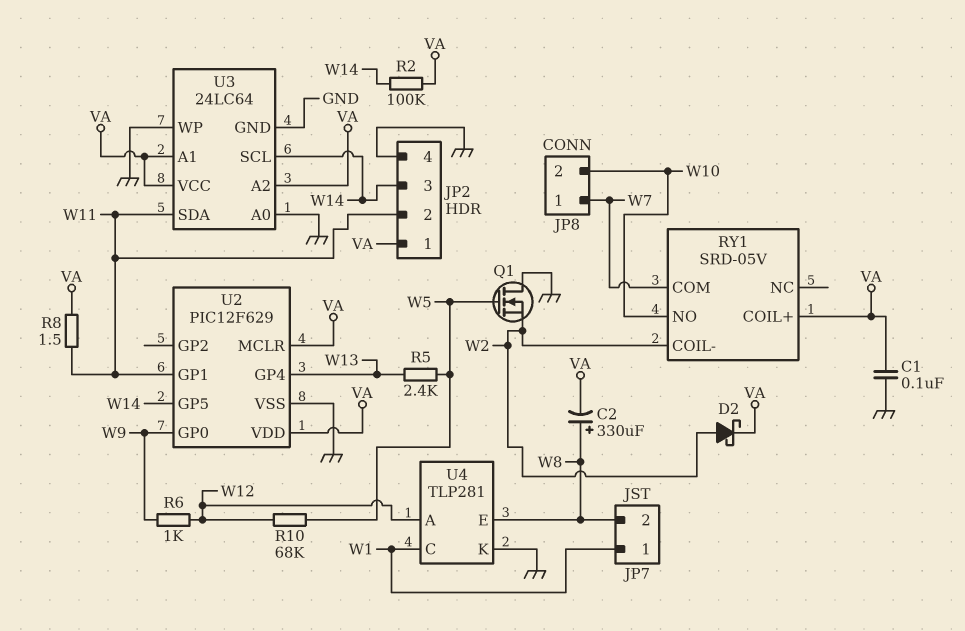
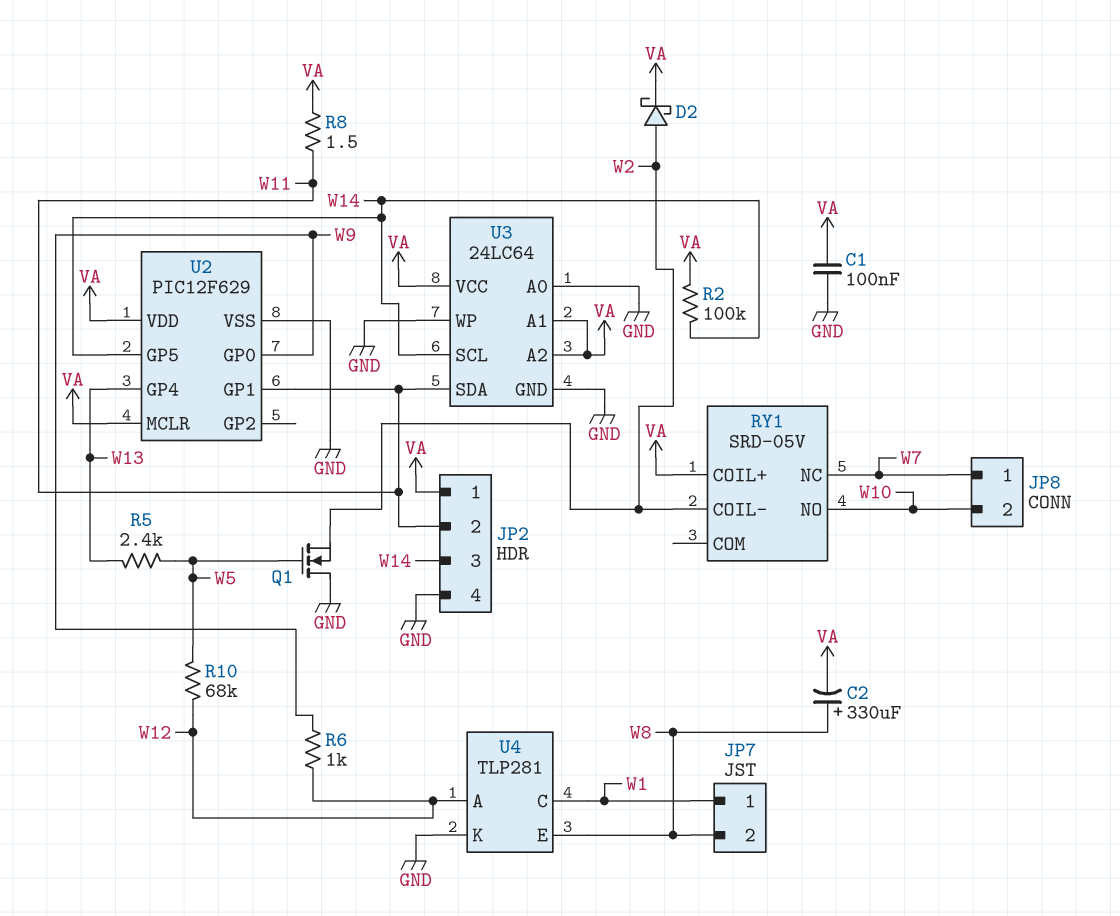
RY1 pin COM: W7 -> none
RY1 pin NC: none -> W7

